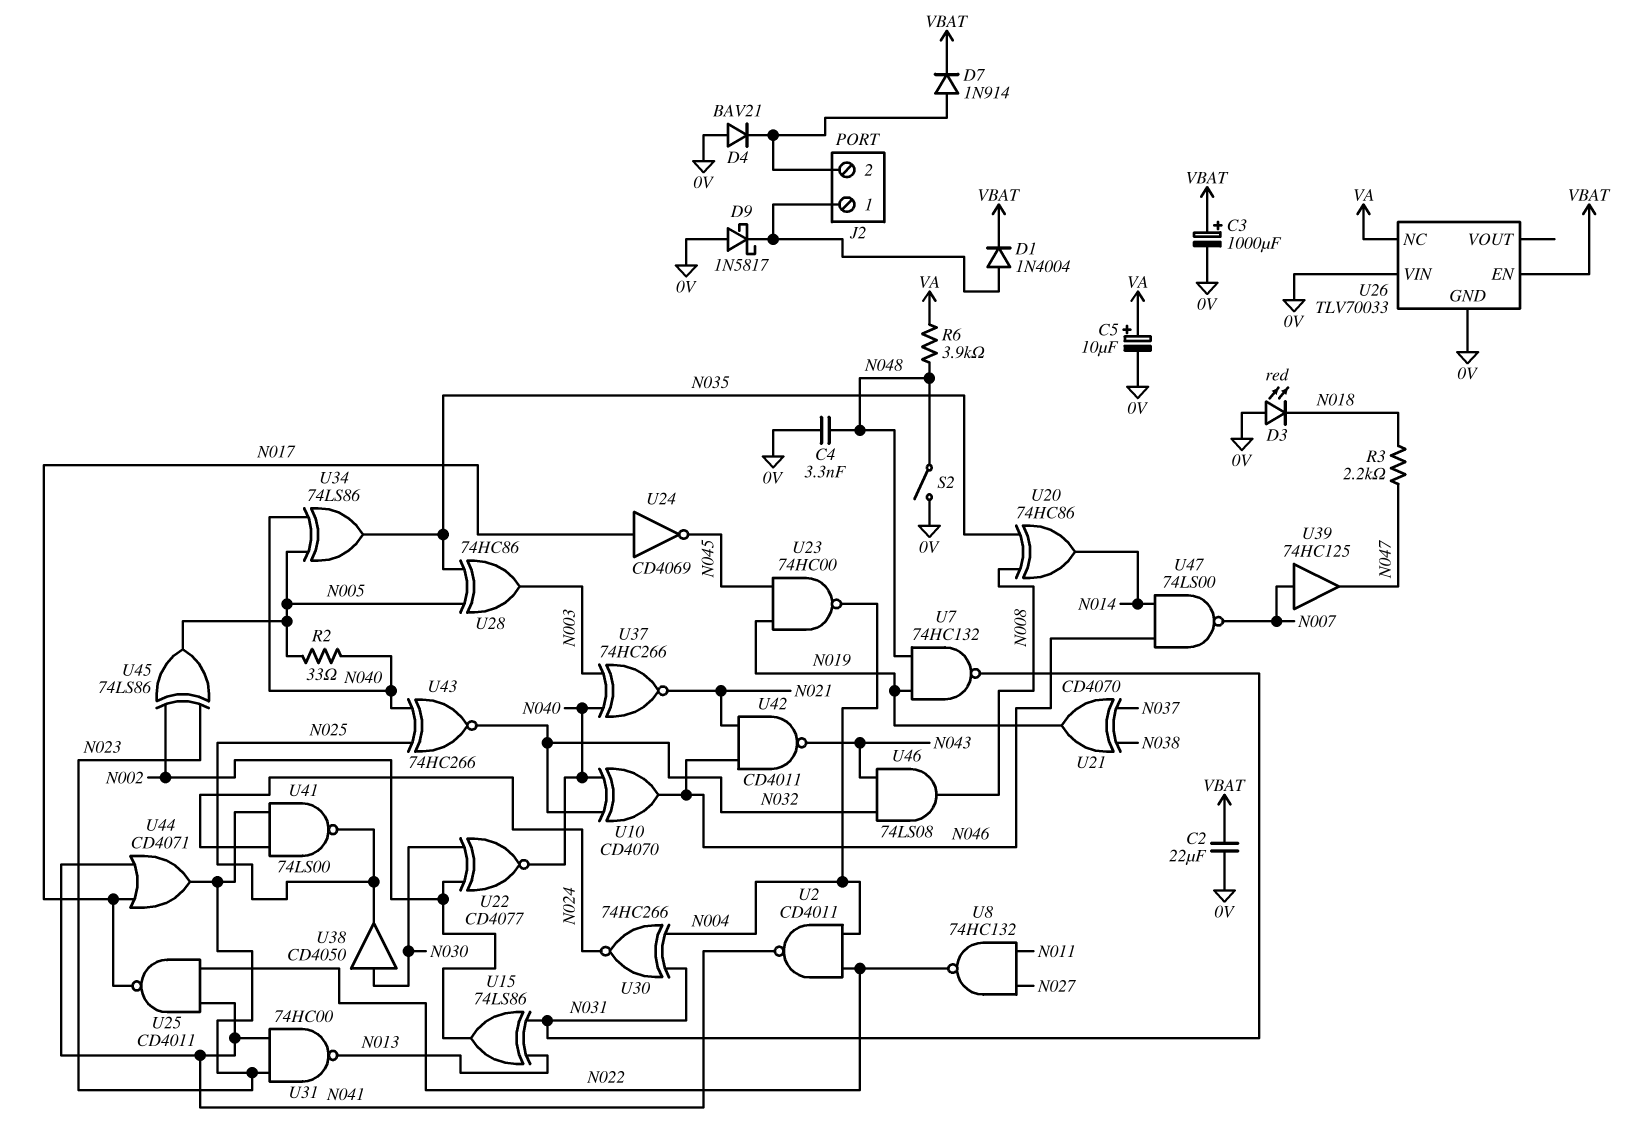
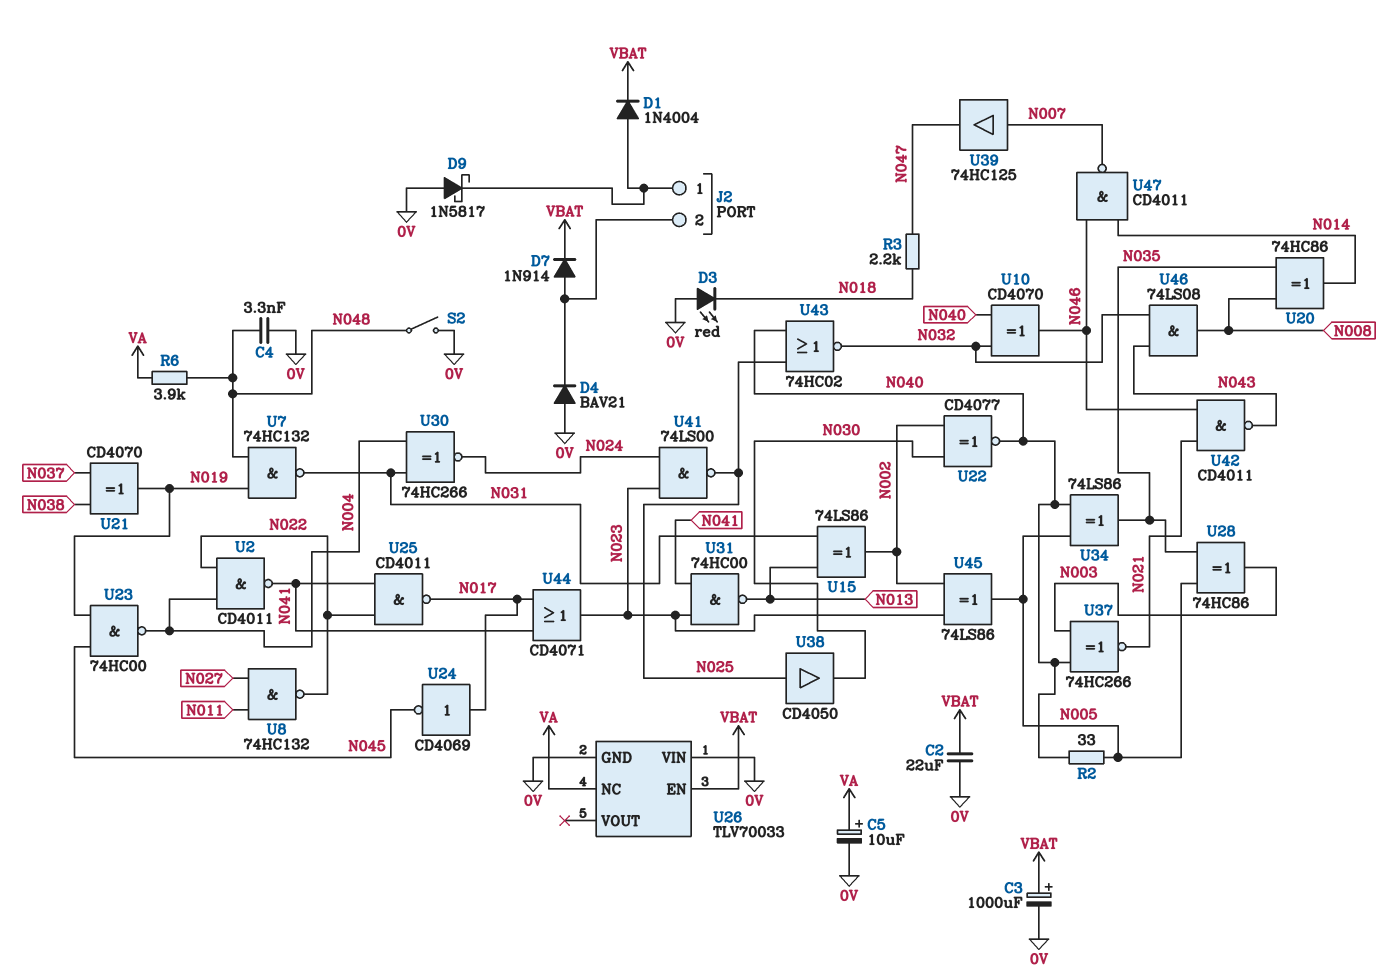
U38: buffer CD4050 (in N030, out N025) -> buffer CD4050 (in N025, out N030)
U43: XNOR 74HC266 (in N025, in N040, out N032) -> NOR 74HC02 (in N025, in N040, out N032)
U47: NAND 74LS00 (in N014, in N046, out N007) -> NAND CD4011 (in N014, in N046, out N007)

